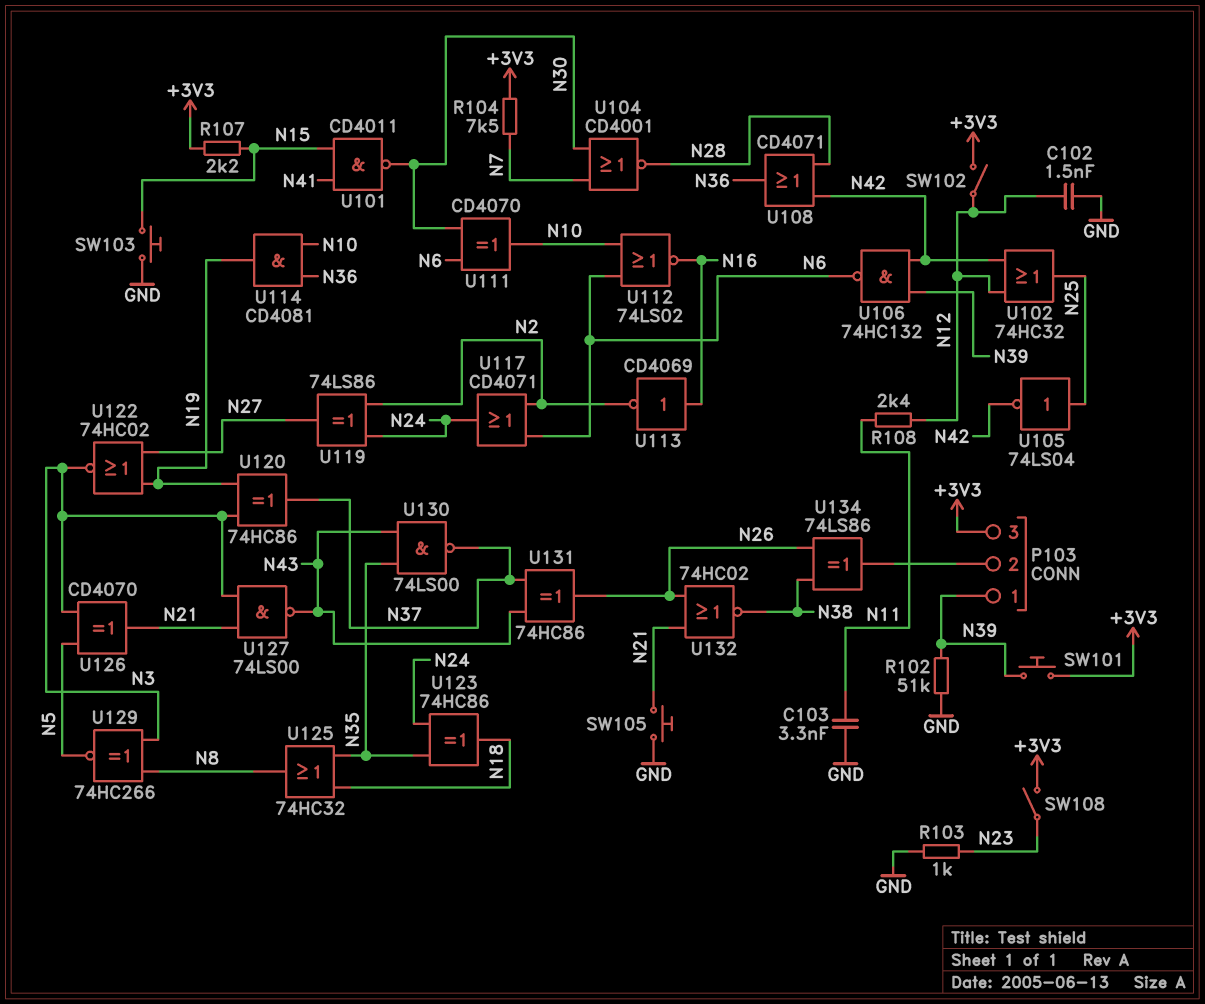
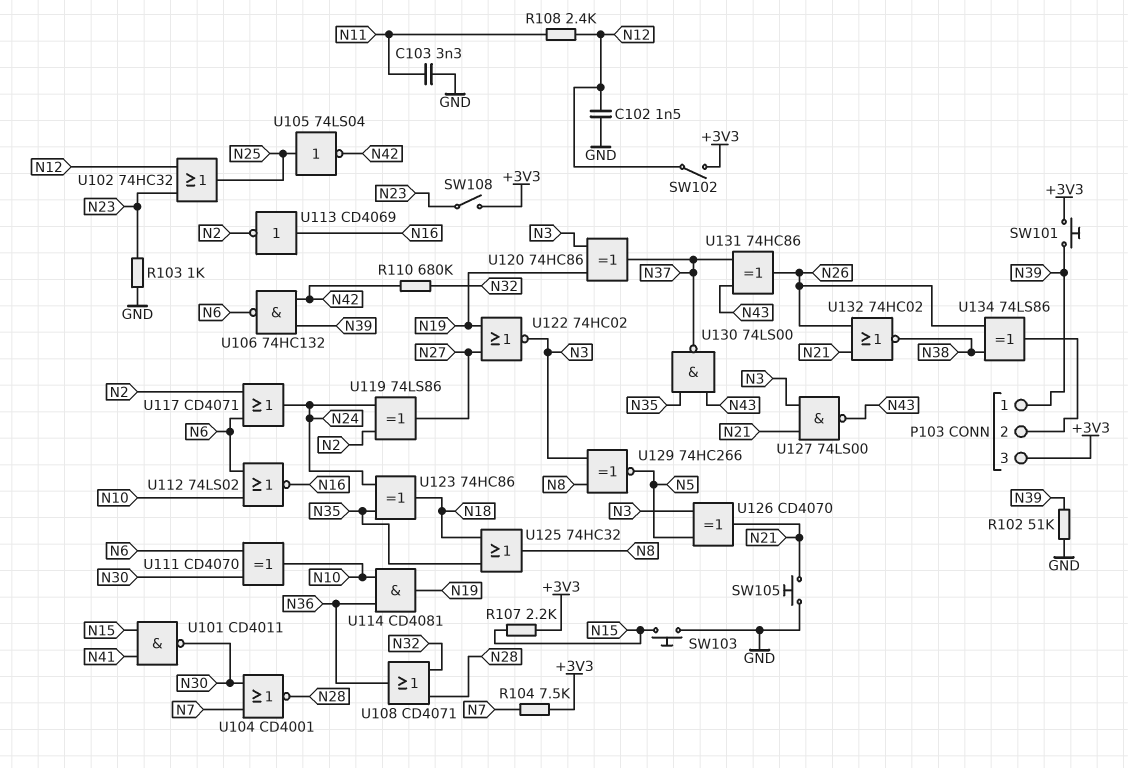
R110: none -> 680k (N32, N42)
U102: OR 74HC32 (in N12, in N42, out N25) -> OR 74HC32 (in N12, in N23, out N25)
U108: OR CD4071 (in N28, in N42, out N36) -> OR CD4071 (in N28, in N32, out N36)

